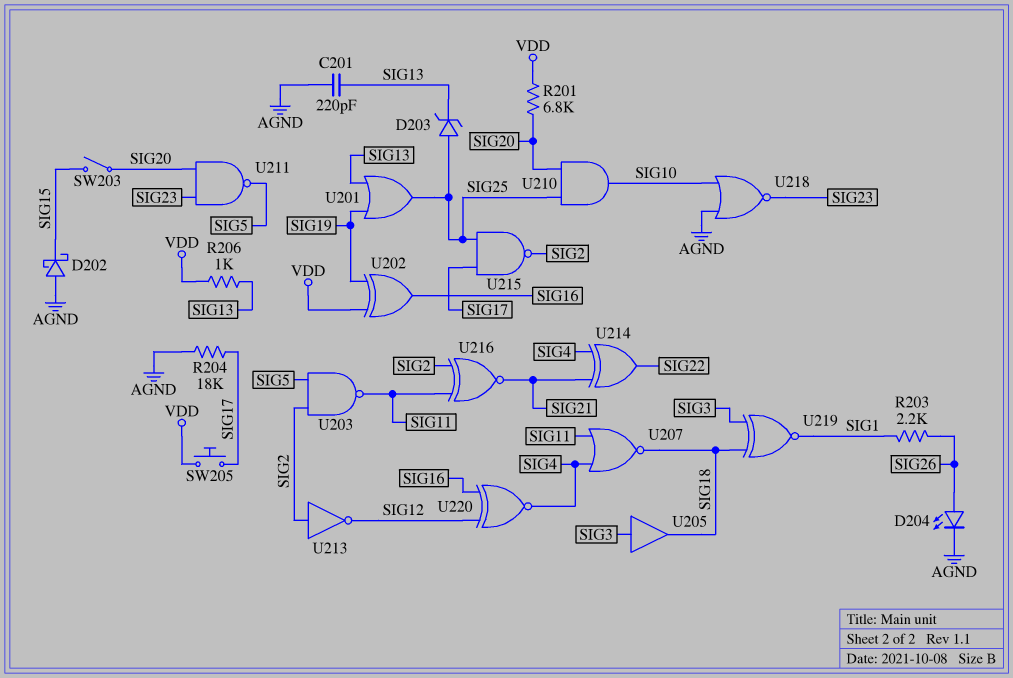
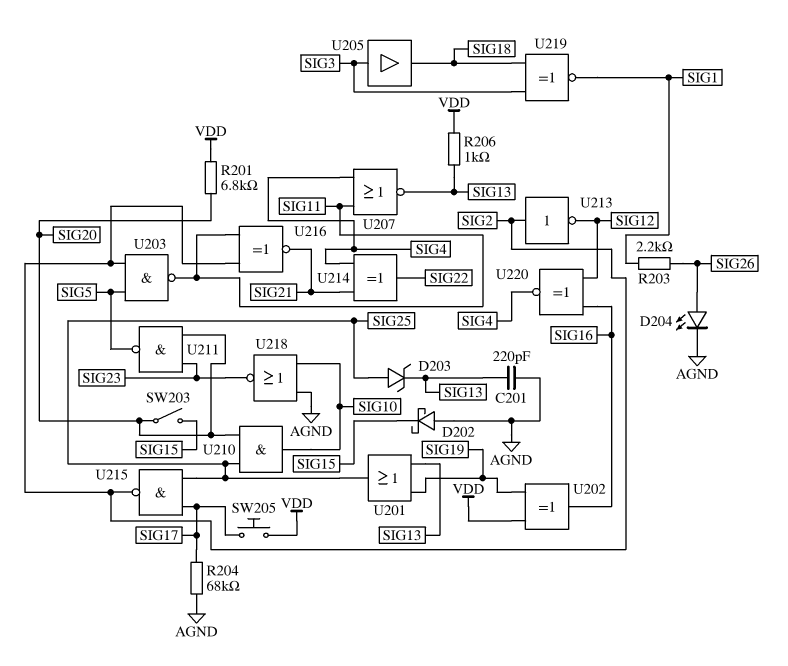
R204: 18k (AGND, SIG17) -> 68k (AGND, SIG17)
U207: NOR (in SIG4, in SIG11, out SIG18) -> NOR (in SIG4, in SIG11, out SIG13)

